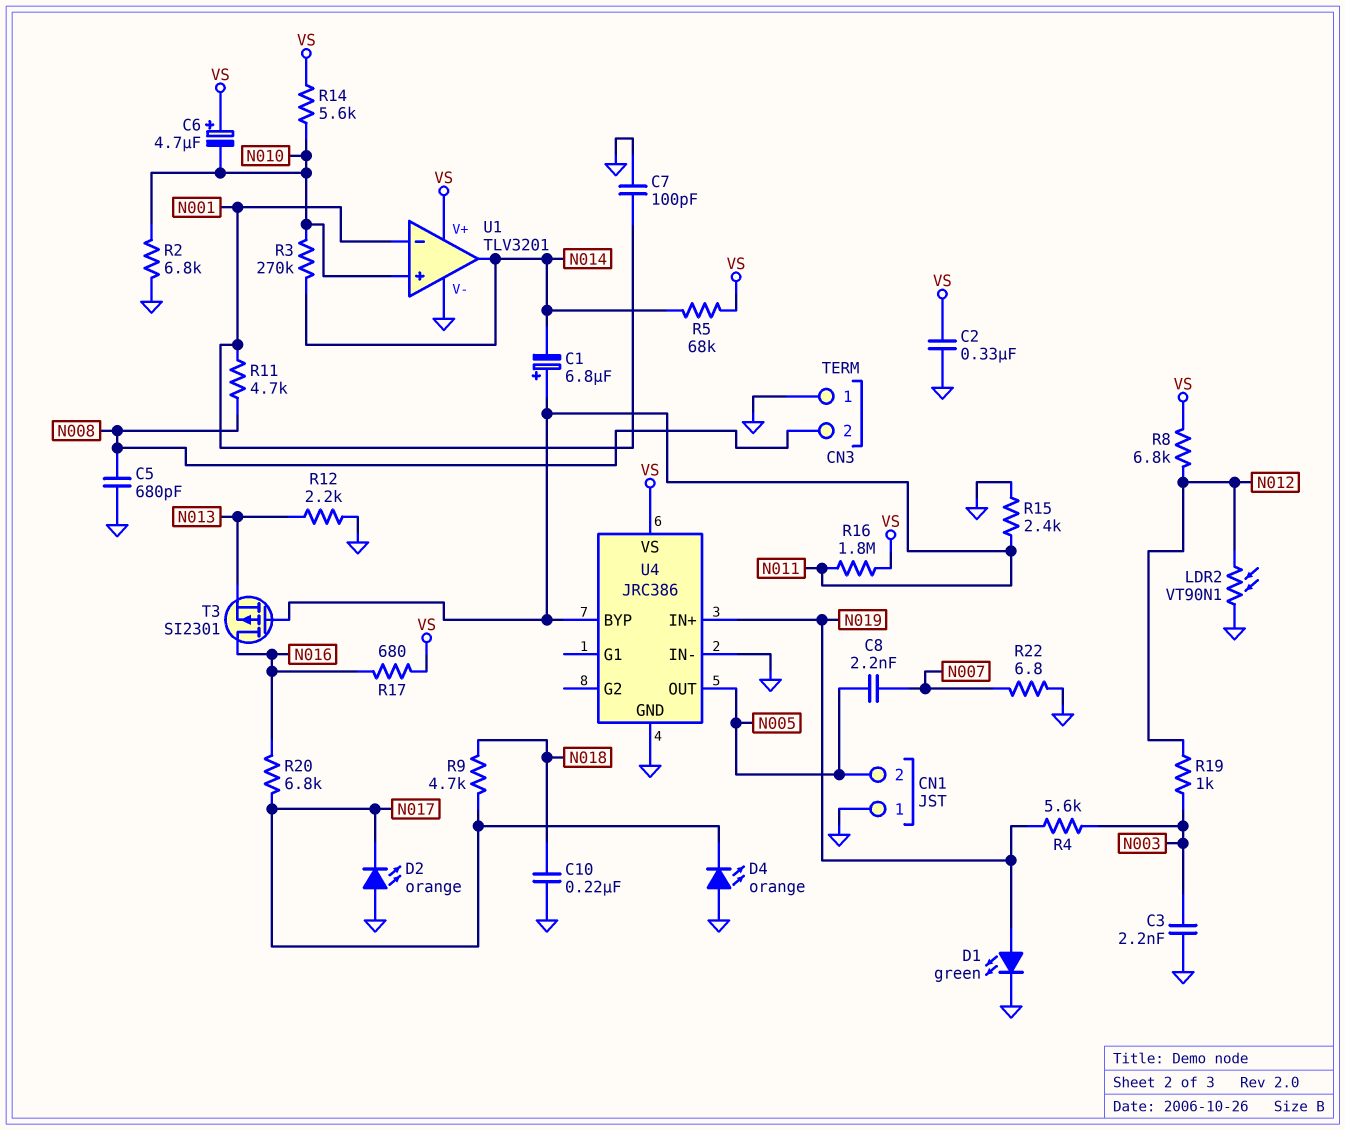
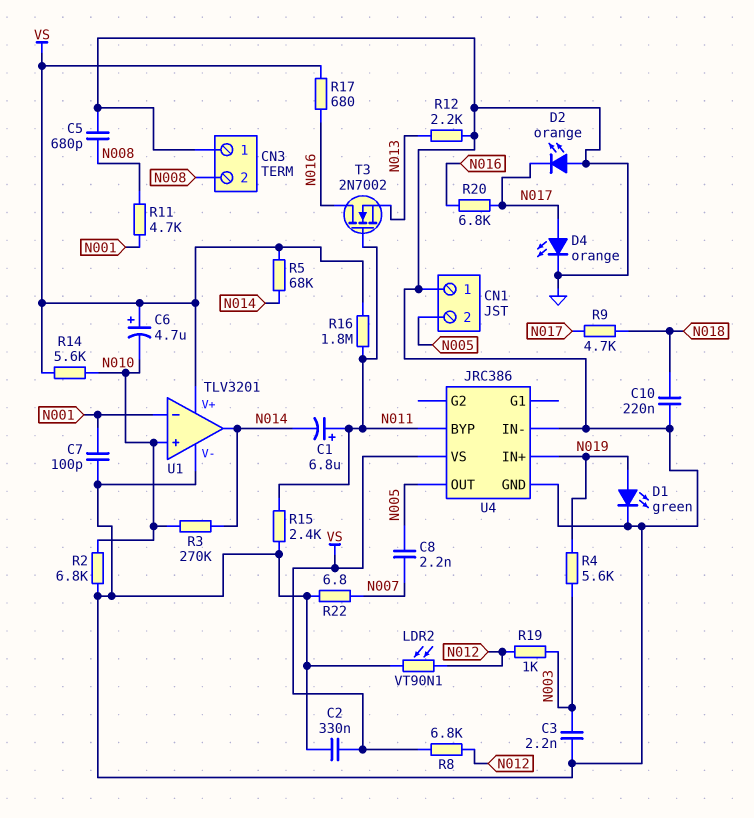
D4: LED orange (A GND, K N017) -> LED orange (A N017, K GND)
T3: PMOS SI2301 (G N011, D N016, S N013) -> NMOS 2N7002 (G N011, D N016, S N013)

